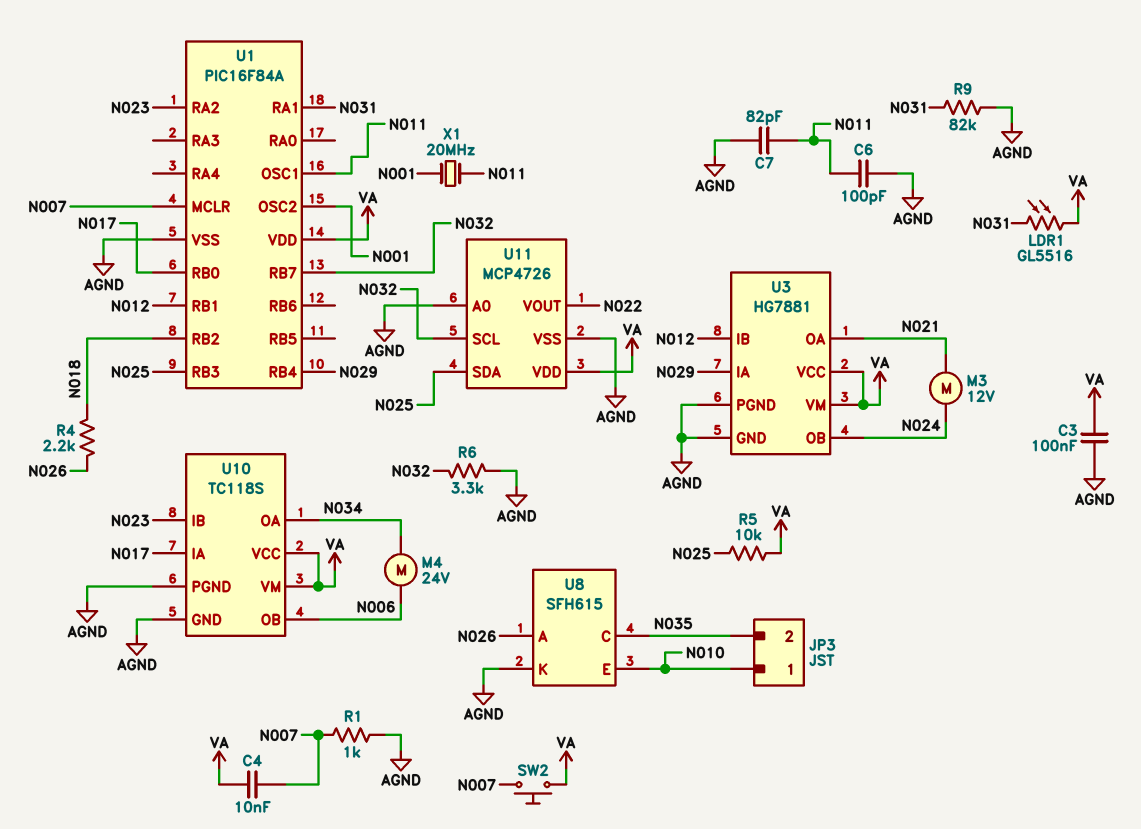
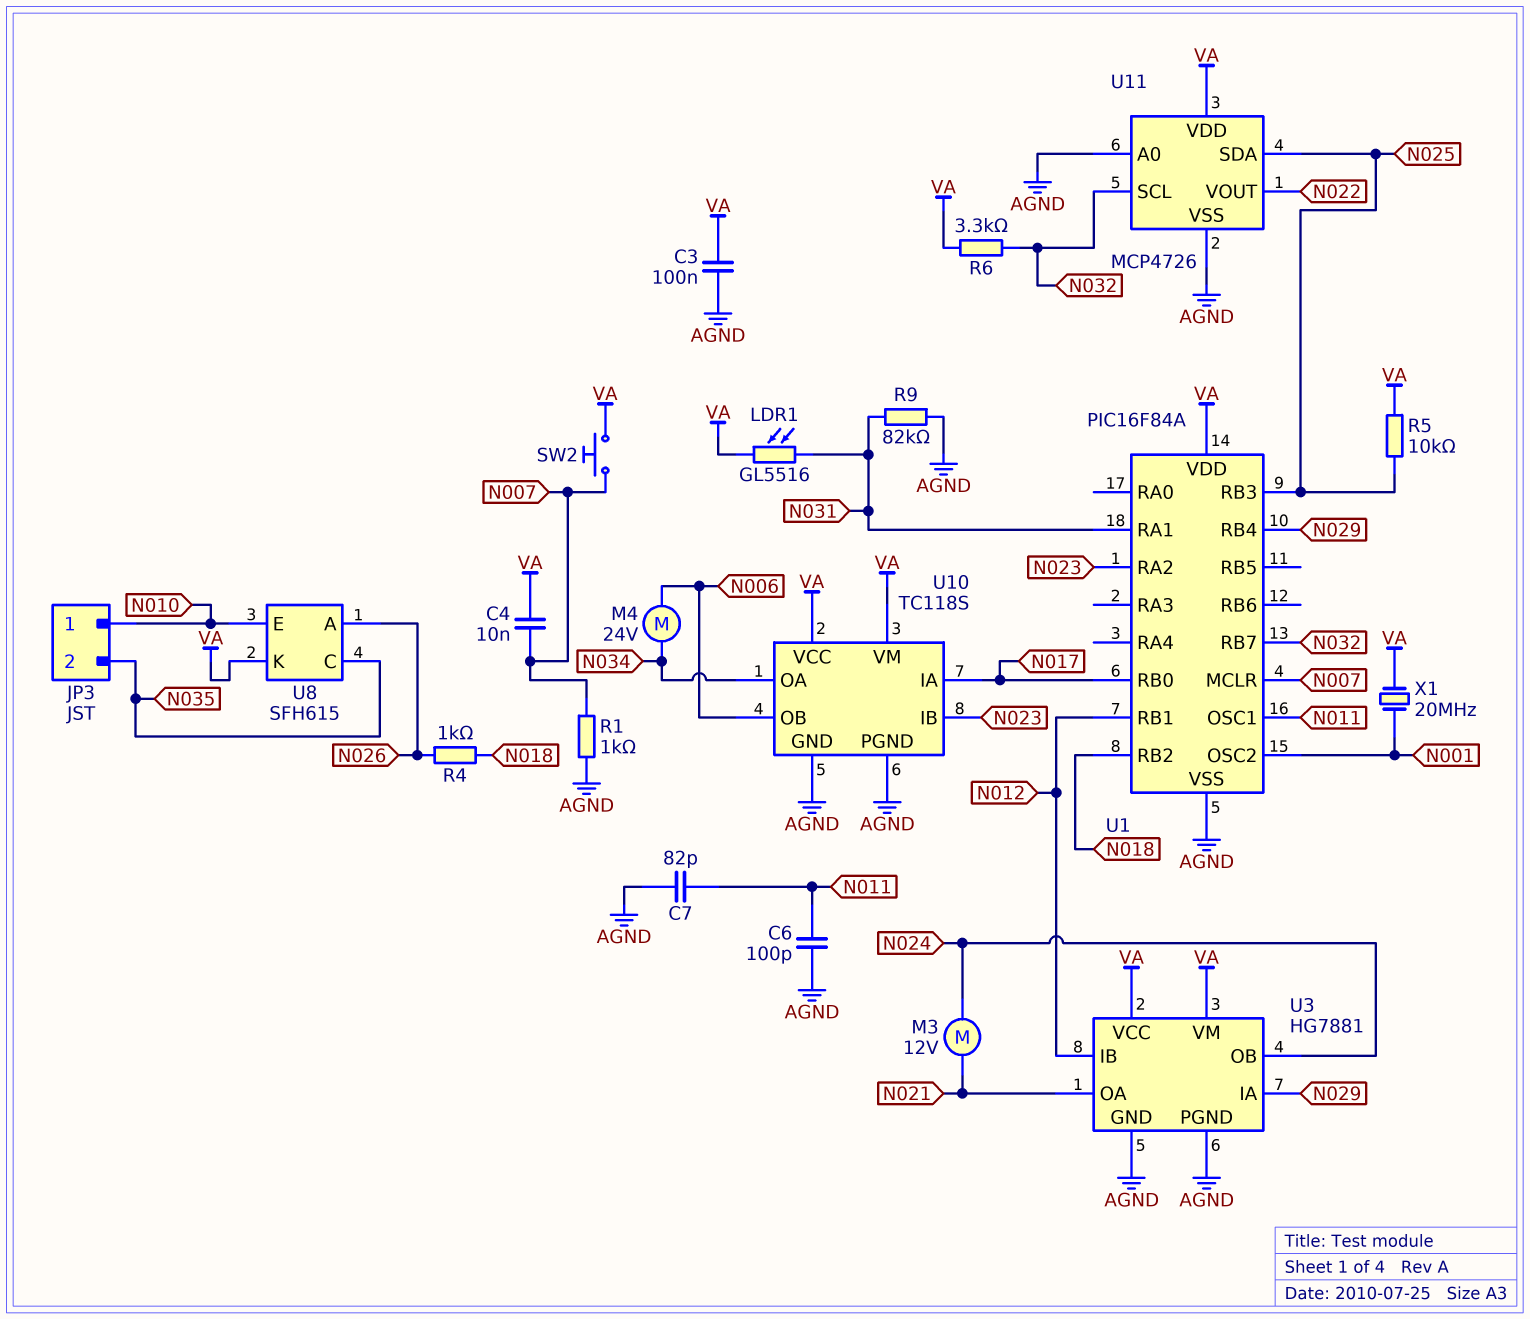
R4: 2.2k (N018, N026) -> 1k (N018, N026)
R6: 3.3k (AGND, N032) -> 3.3k (N032, VA)
U8 pin K: AGND -> VA
X1: 20MHz (N001, N011) -> 20MHz (N001, VA)

